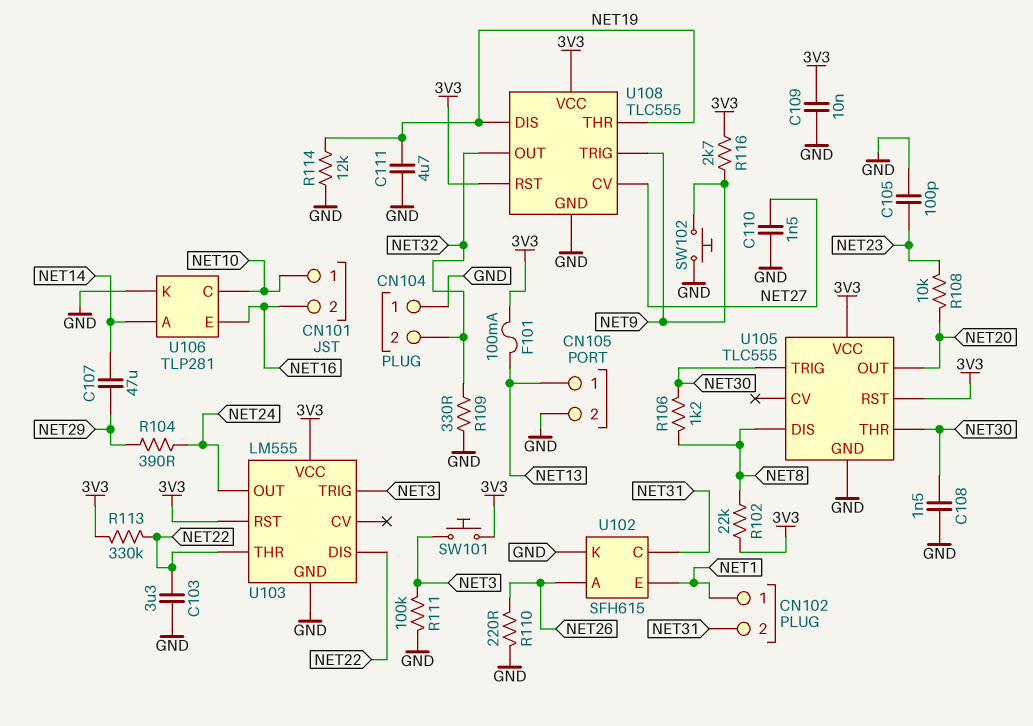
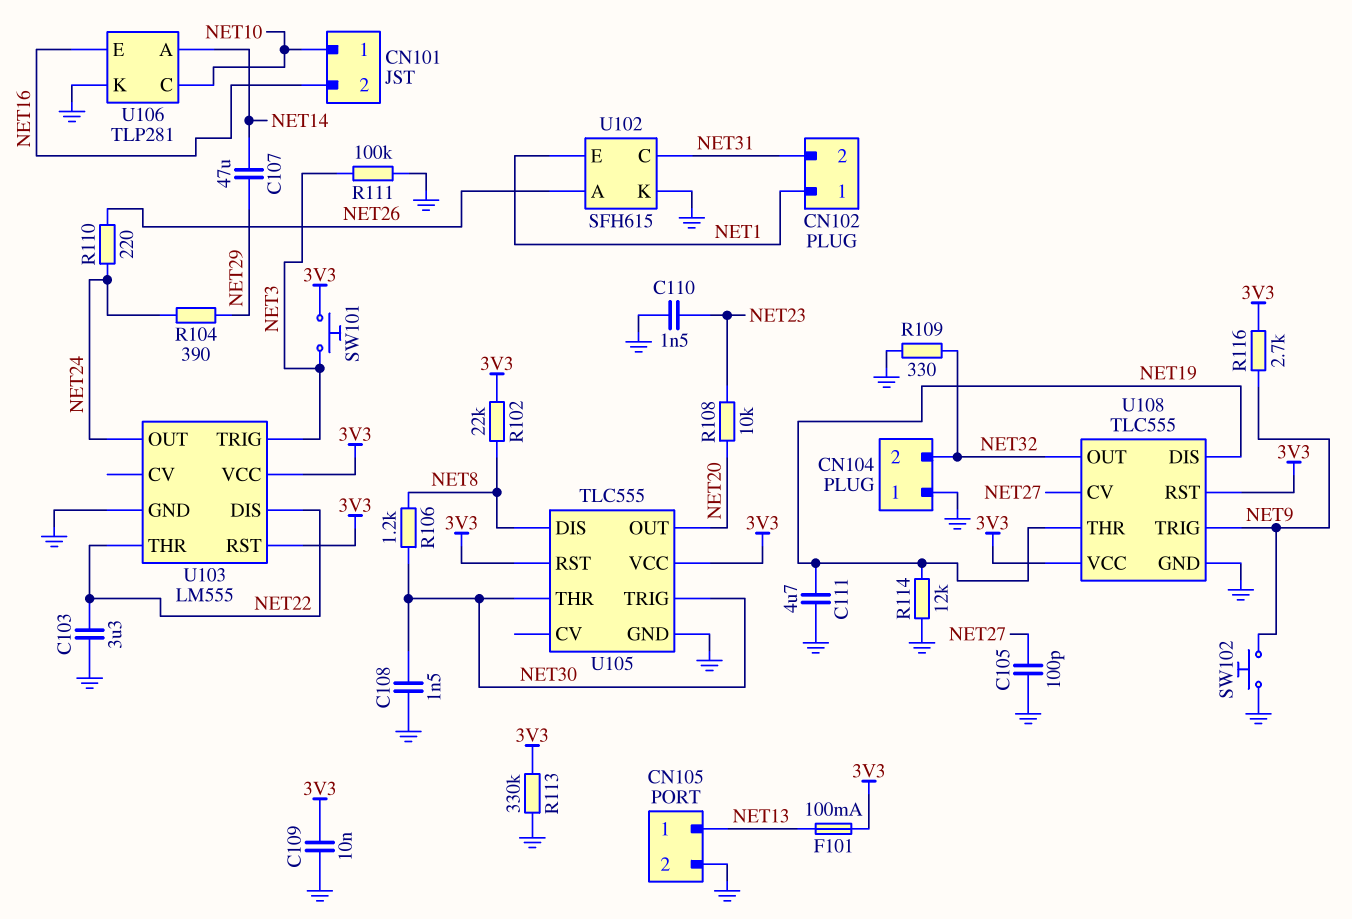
C105: 100pF (GND, NET23) -> 100pF (GND, NET27)
C110: 1.5nF (GND, NET27) -> 1.5nF (GND, NET23)
R110: 220 (GND, NET26) -> 220 (NET24, NET26)
R113: 330k (3V3, NET22) -> 330k (3V3, GND)

